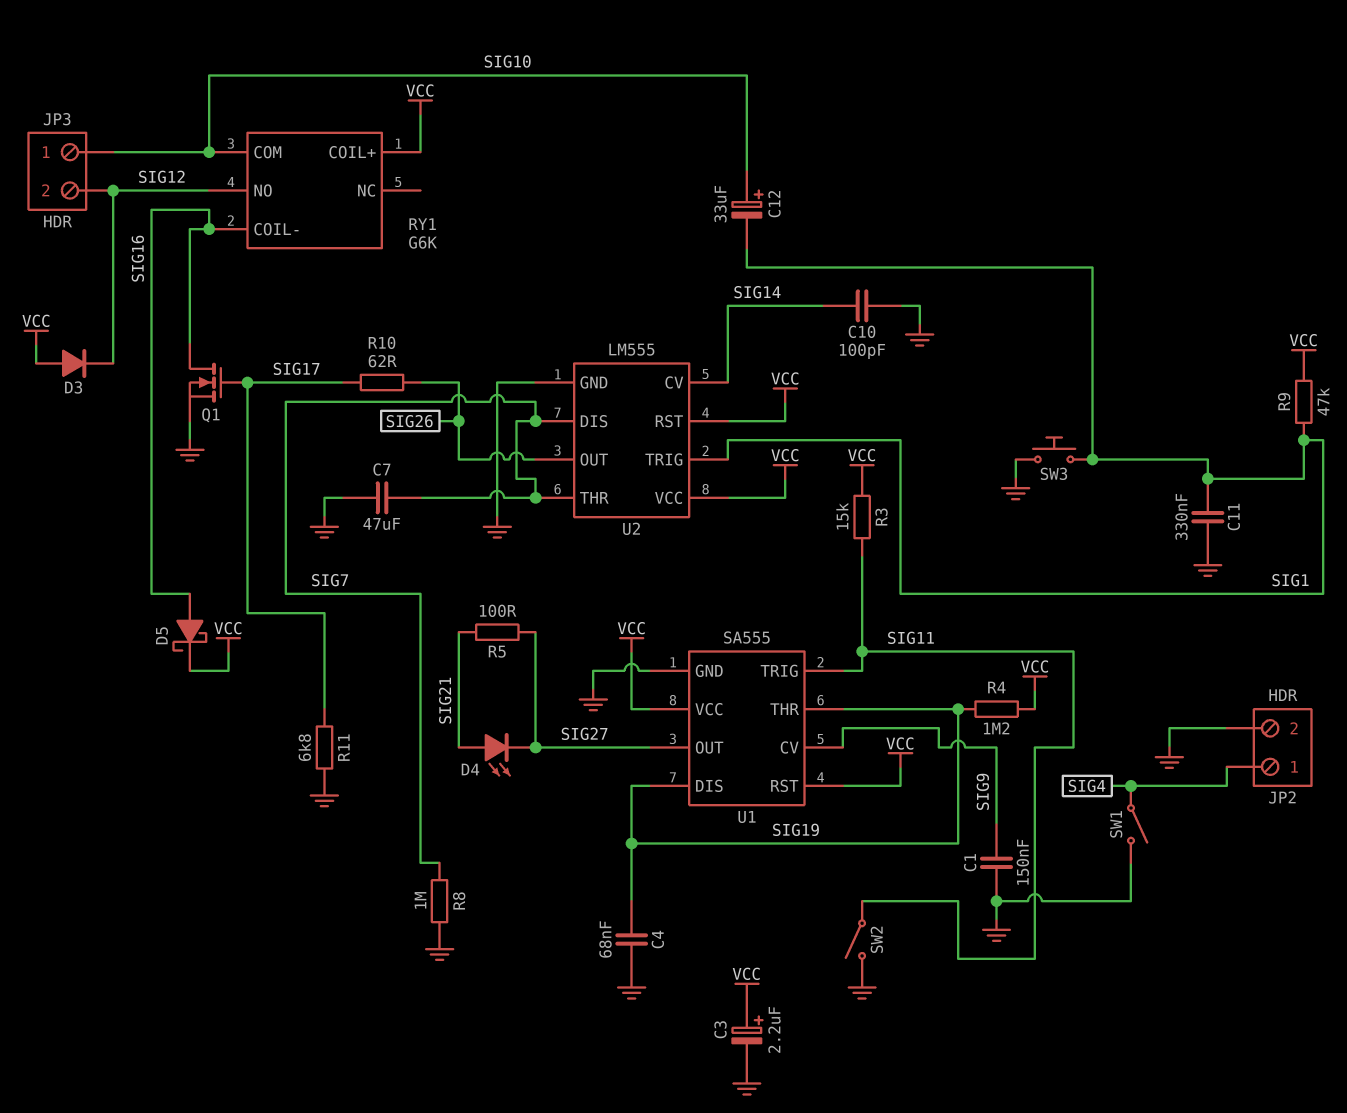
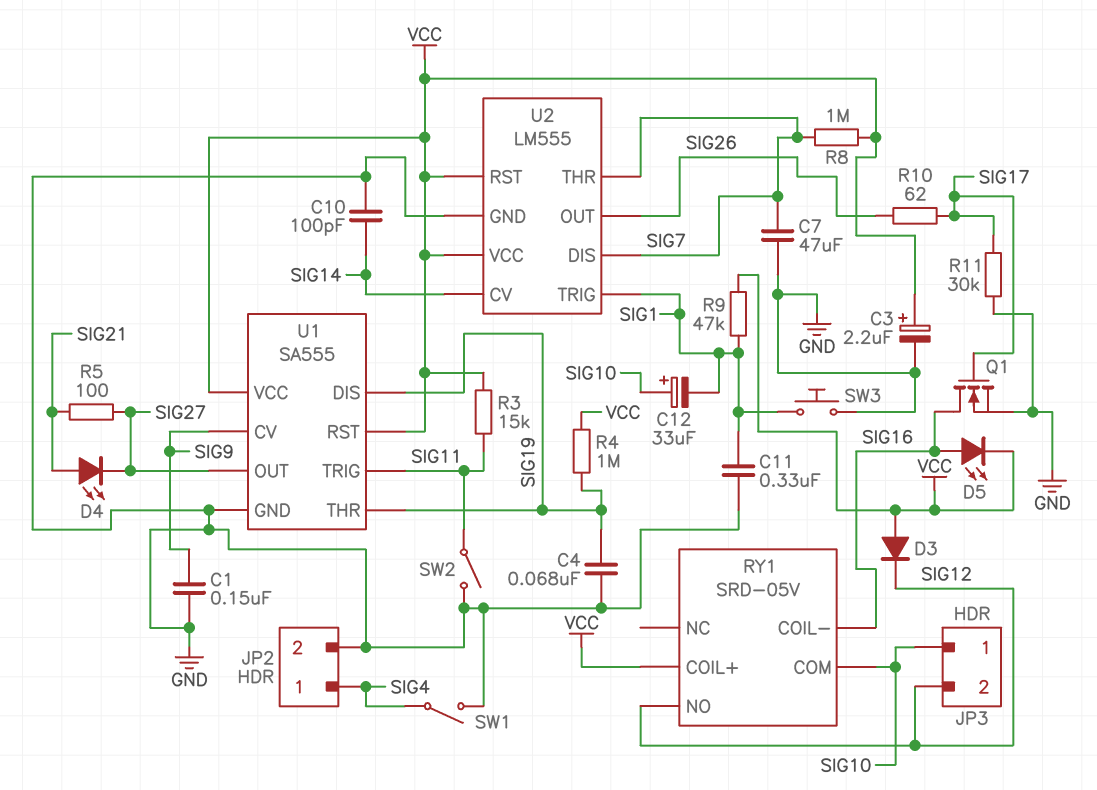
D5: schottky (A SIG16, K VCC) -> LED (A SIG16, K VCC)
R4: 1.2M (SIG19, VCC) -> 1M (SIG19, VCC)
R8: 1M (GND, SIG7) -> 1M (SIG7, VCC)
R11: 6.8k (GND, SIG17) -> 30k (GND, SIG17)
RY1: G6K -> SRD-05V

